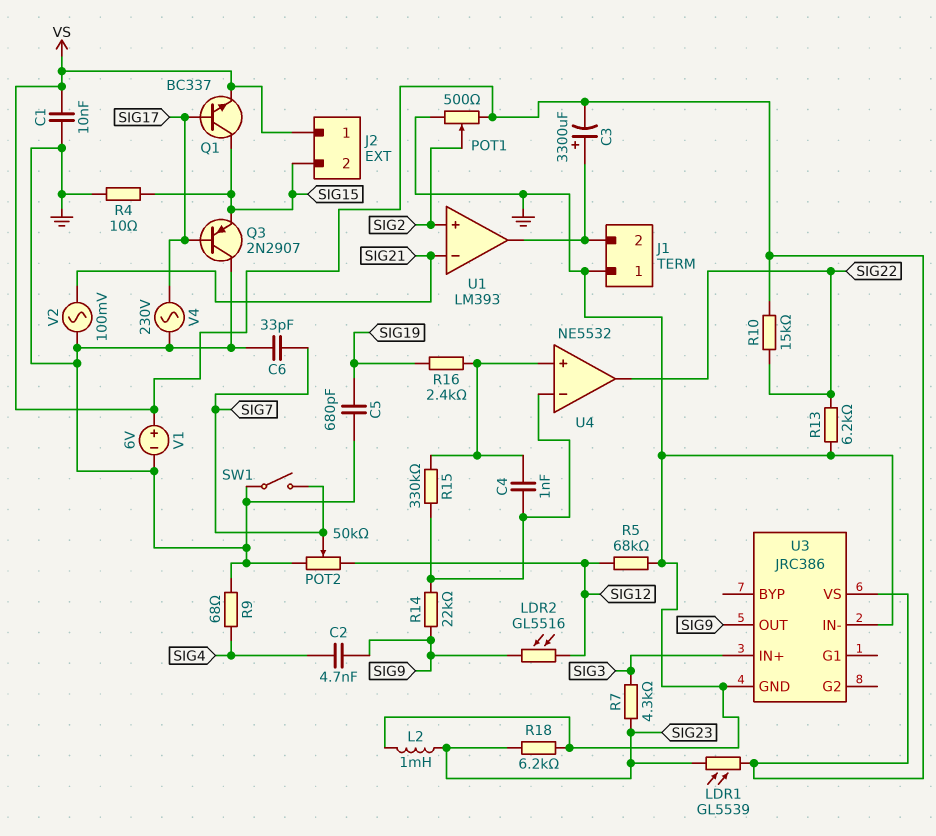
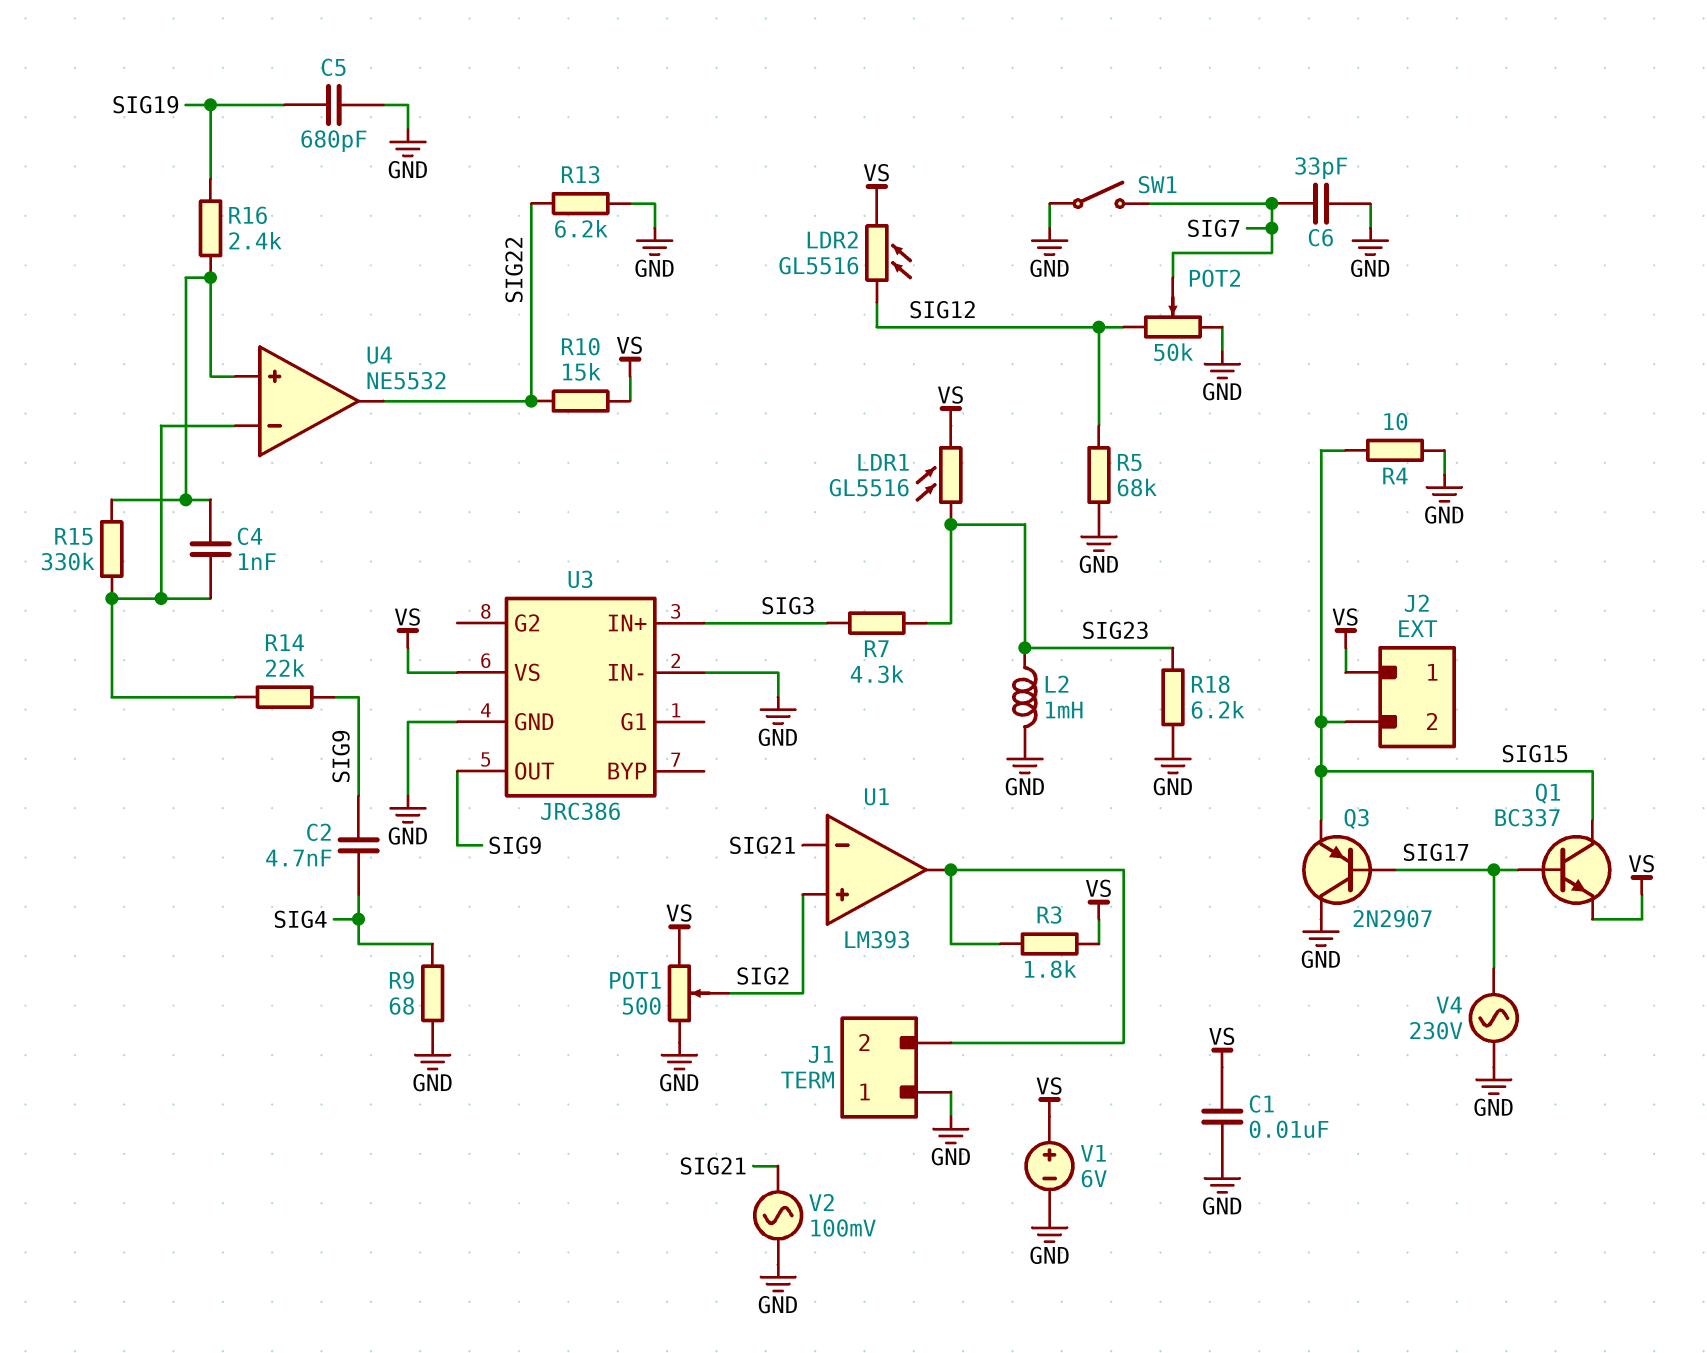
C3: 3300uF (plus J1/2, minus VS) -> none
LDR1: GL5539 (SIG23, VS) -> GL5516 (SIG23, VS)
LDR2: GL5516 (SIG9, SIG12) -> GL5516 (SIG12, VS)
R3: none -> 1.8k (J1/2, VS)

